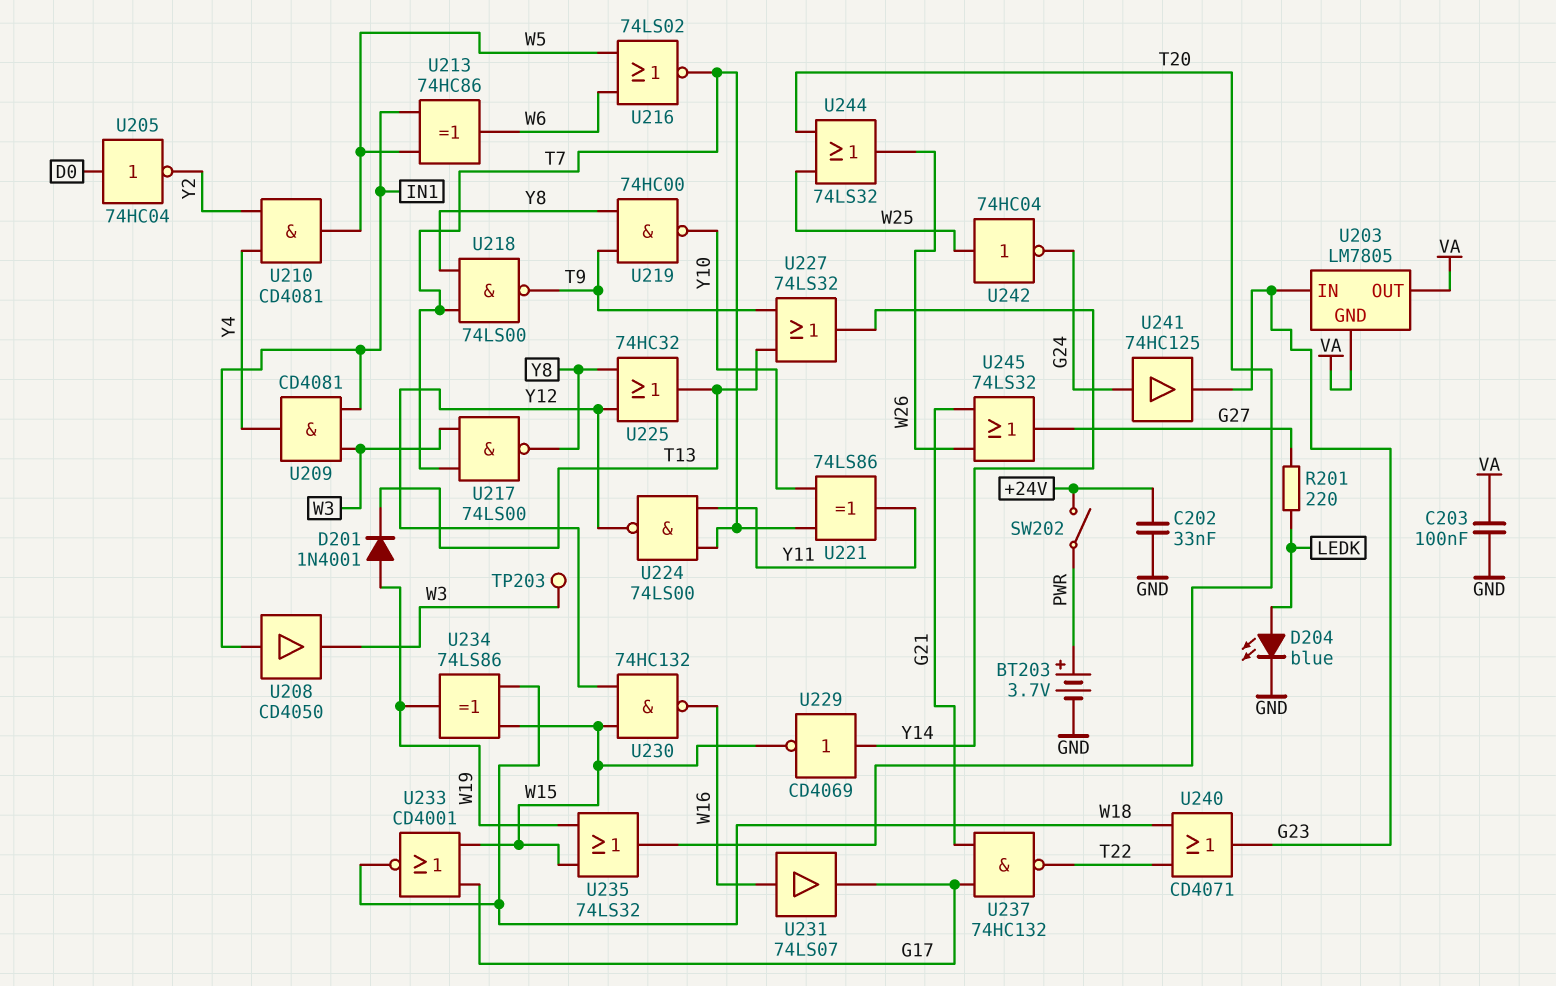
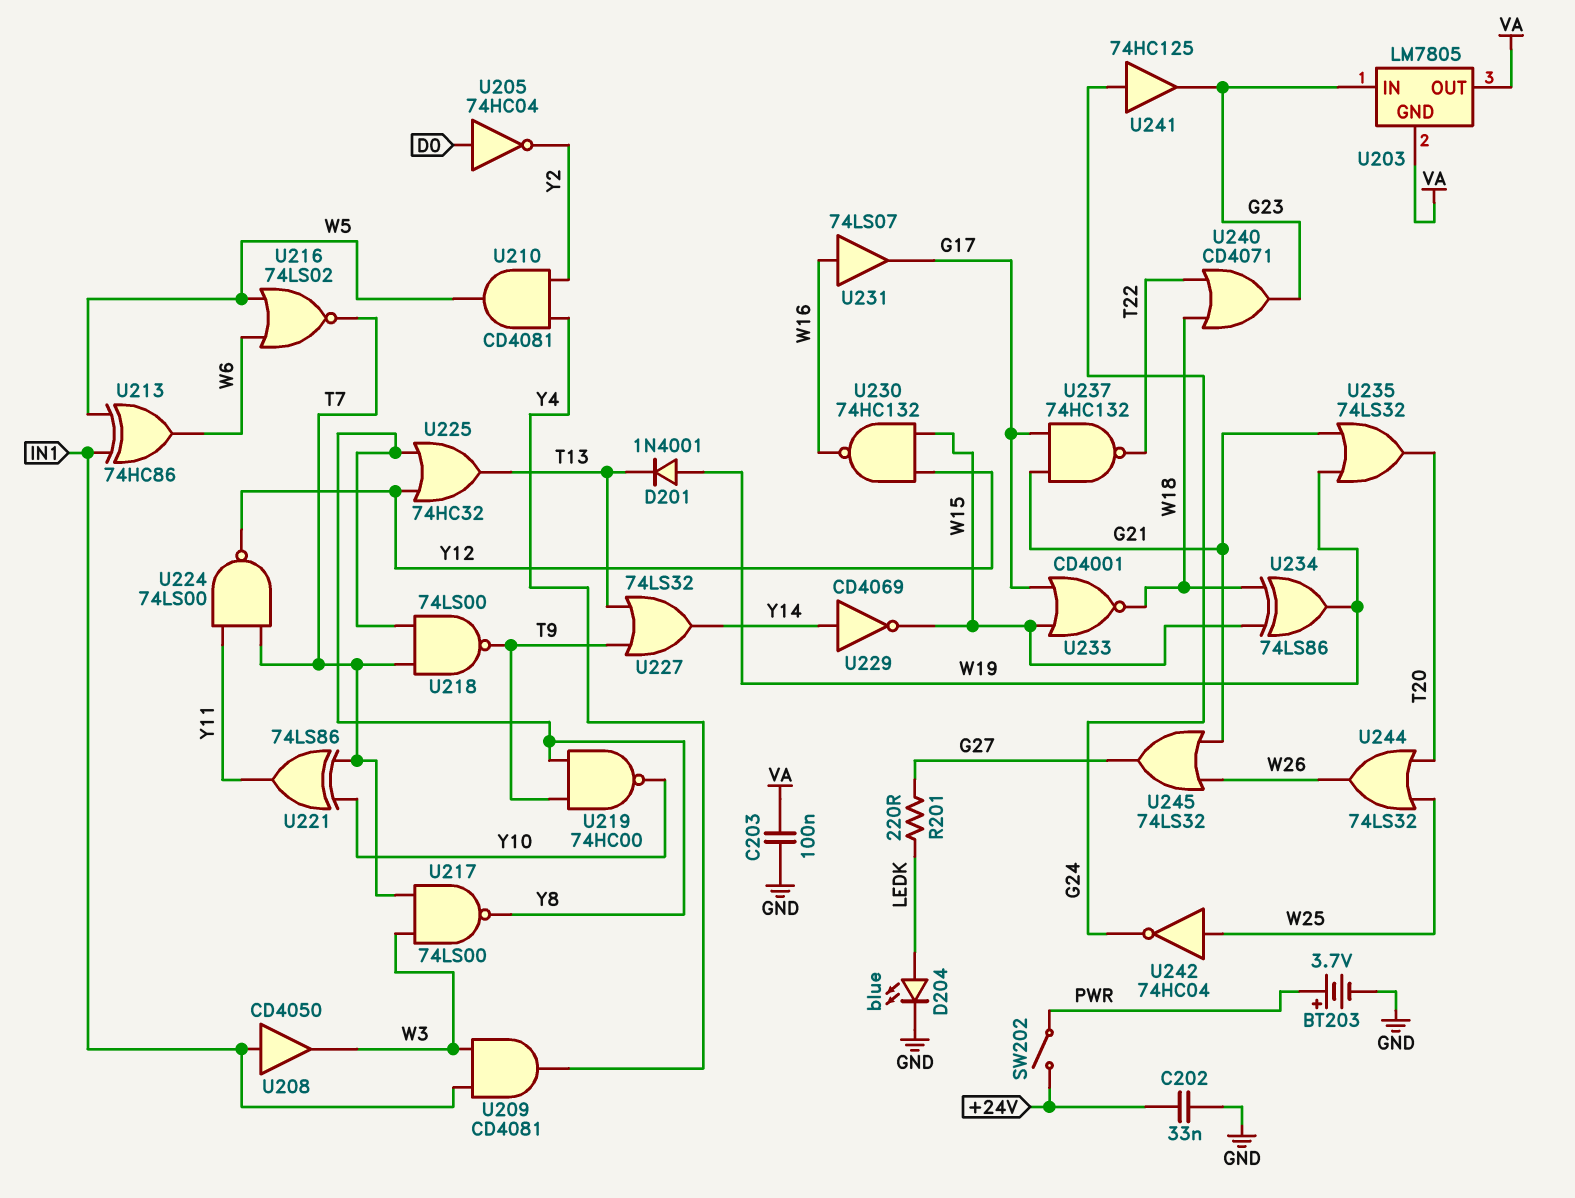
TP203: test point (W3) -> none
U235: OR 74LS32 (in W15, in W19, out T20) -> OR 74LS32 (in G21, in W19, out T20)

